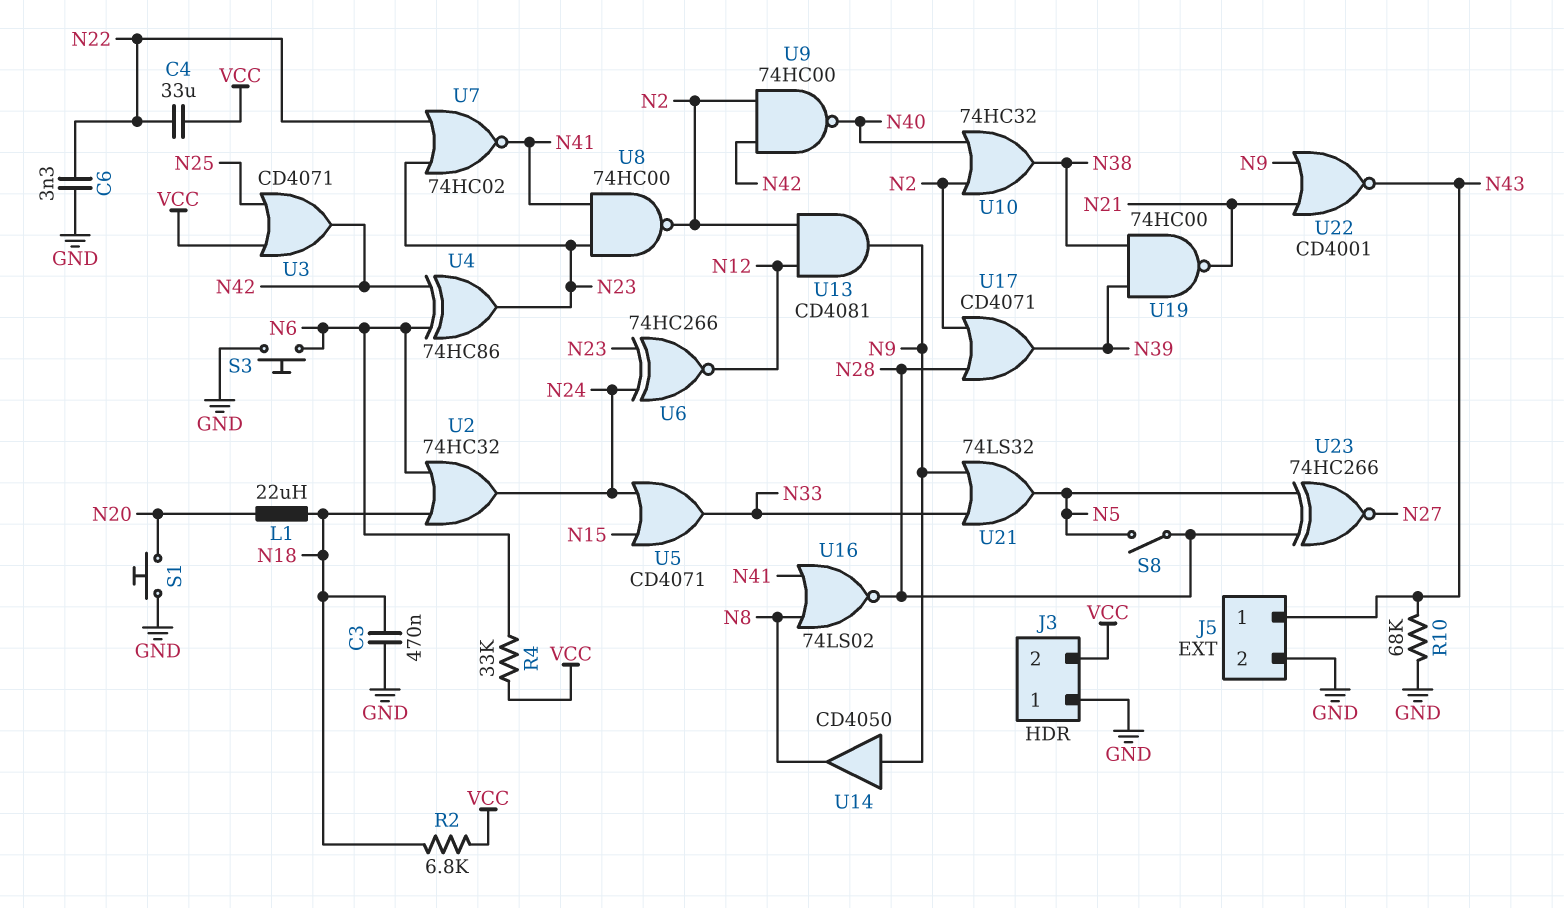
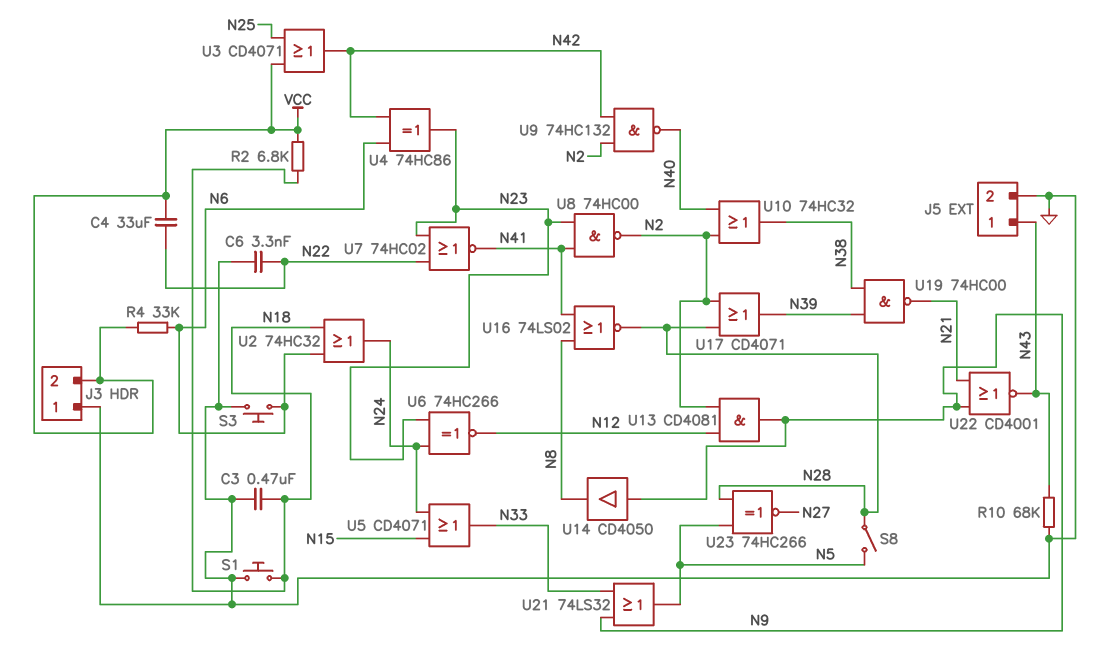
L1: 22uH (N18, N20) -> none
S1: button (GND, N20) -> button (GND, N18)
U9: NAND 74HC00 (in N2, in N42, out N40) -> NAND 74HC132 (in N2, in N42, out N40)

